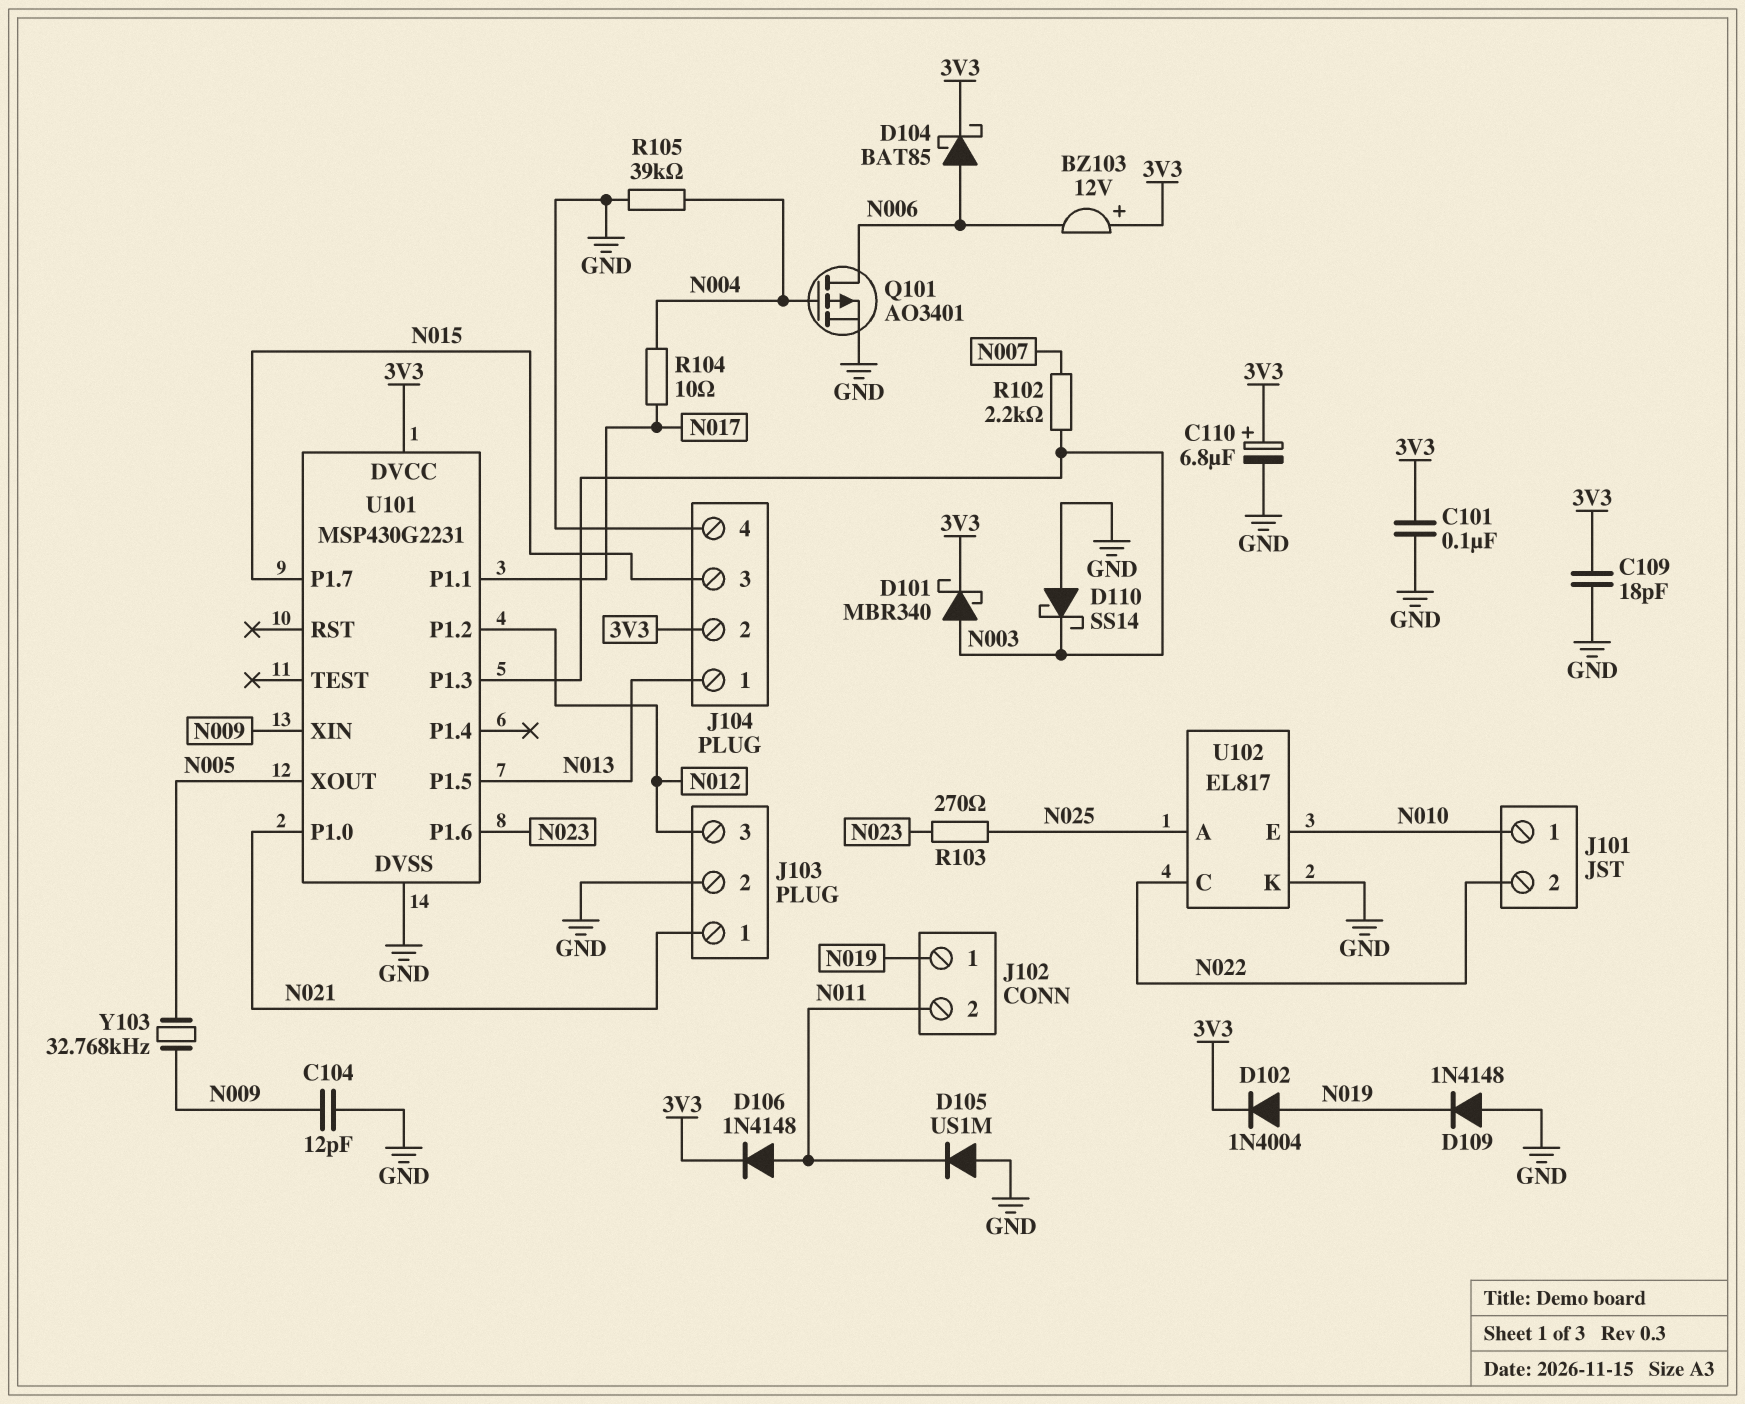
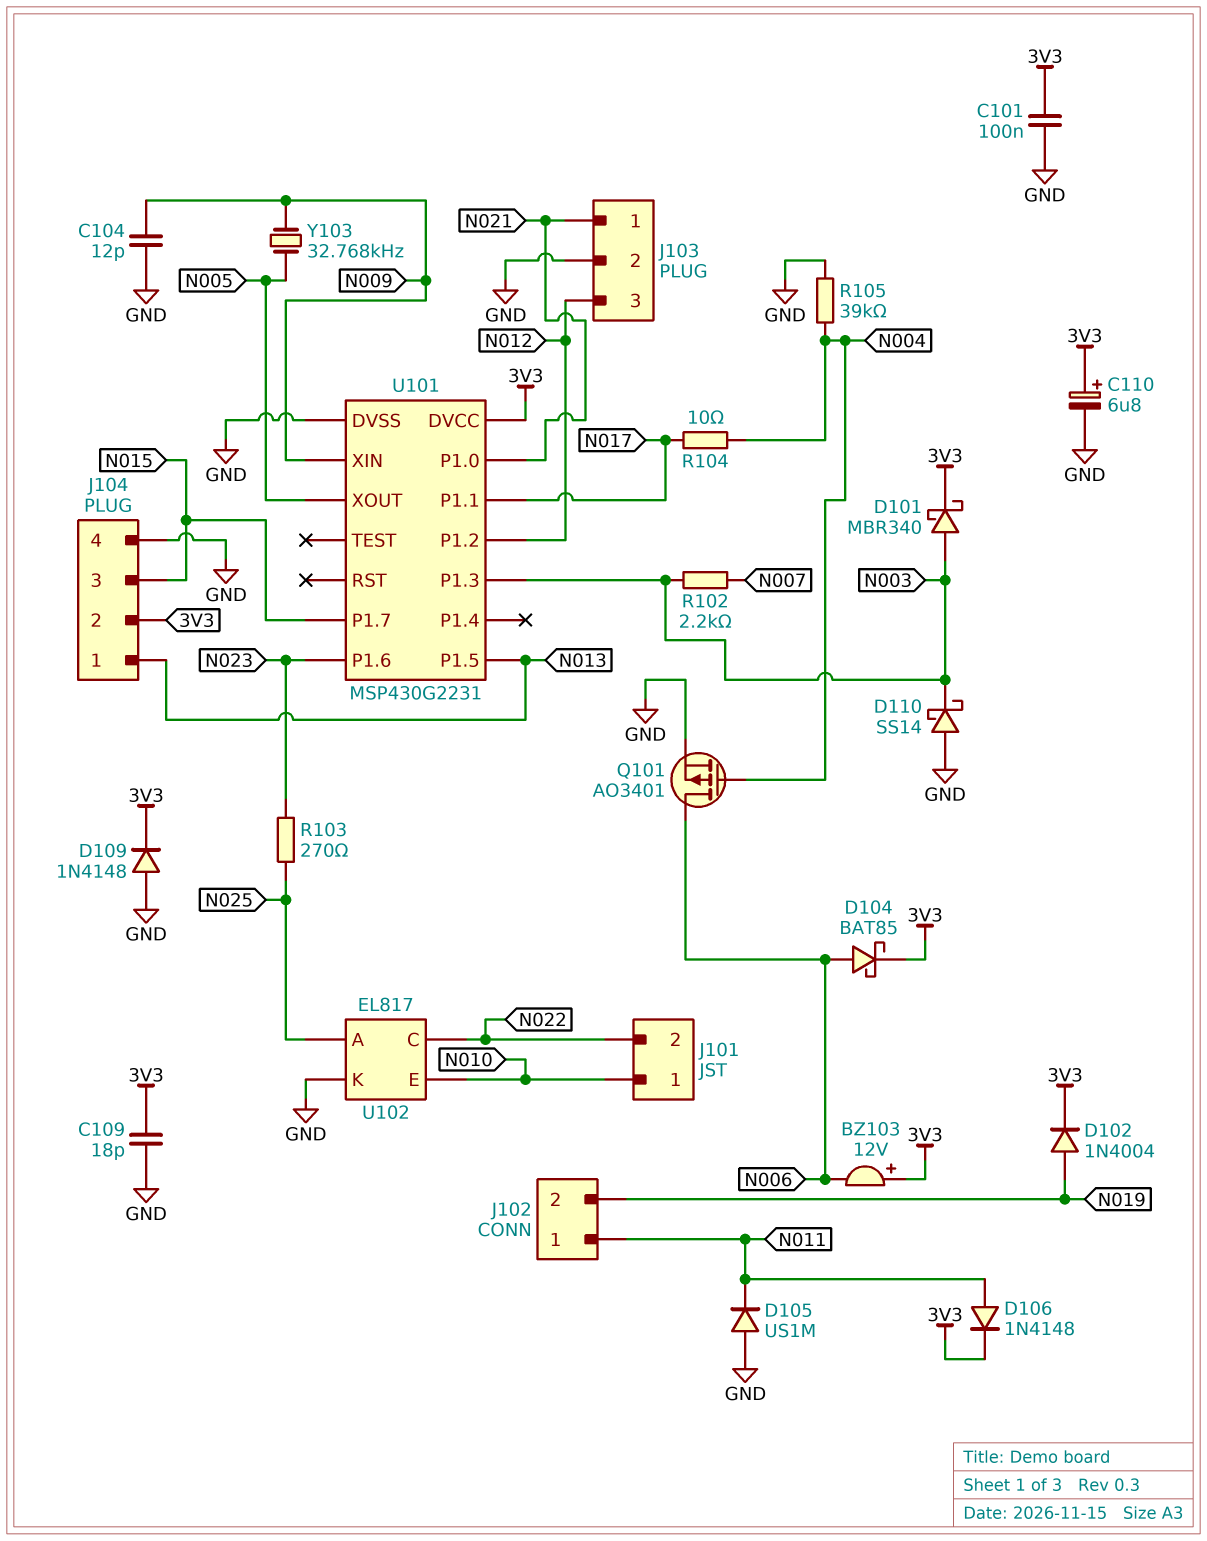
D109: diode 1N4148 (A GND, K N019) -> diode 1N4148 (A GND, K 3V3)
J102 pin 1: N019 -> N011
J102 pin 2: N011 -> N019

